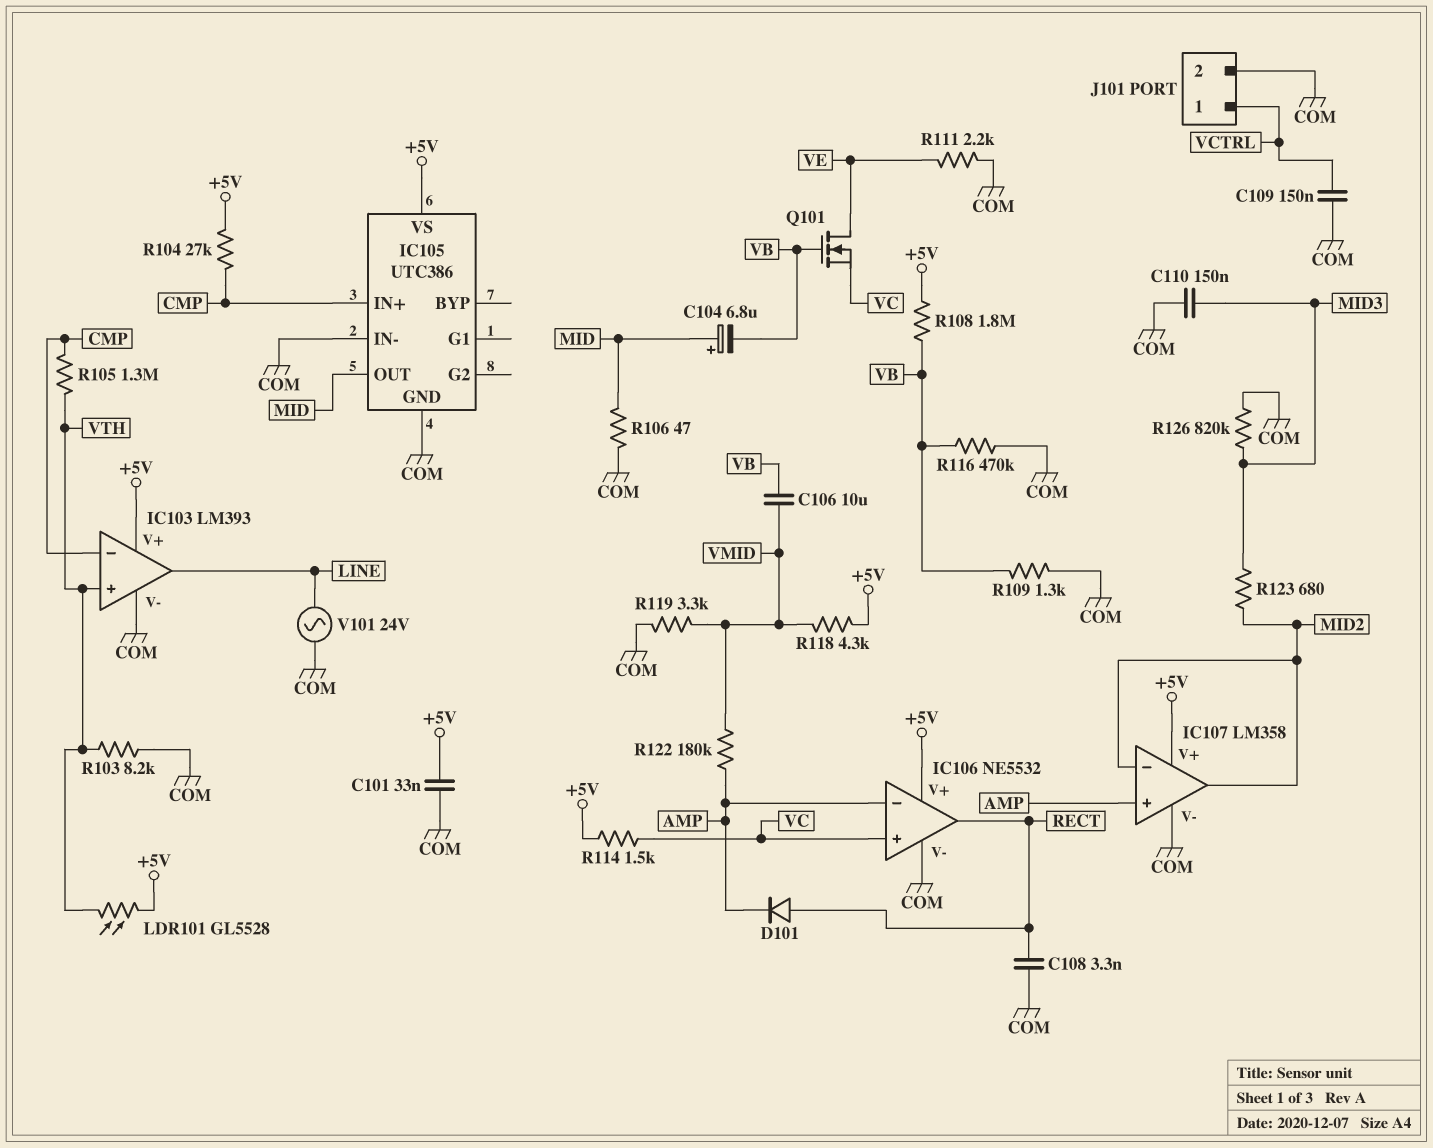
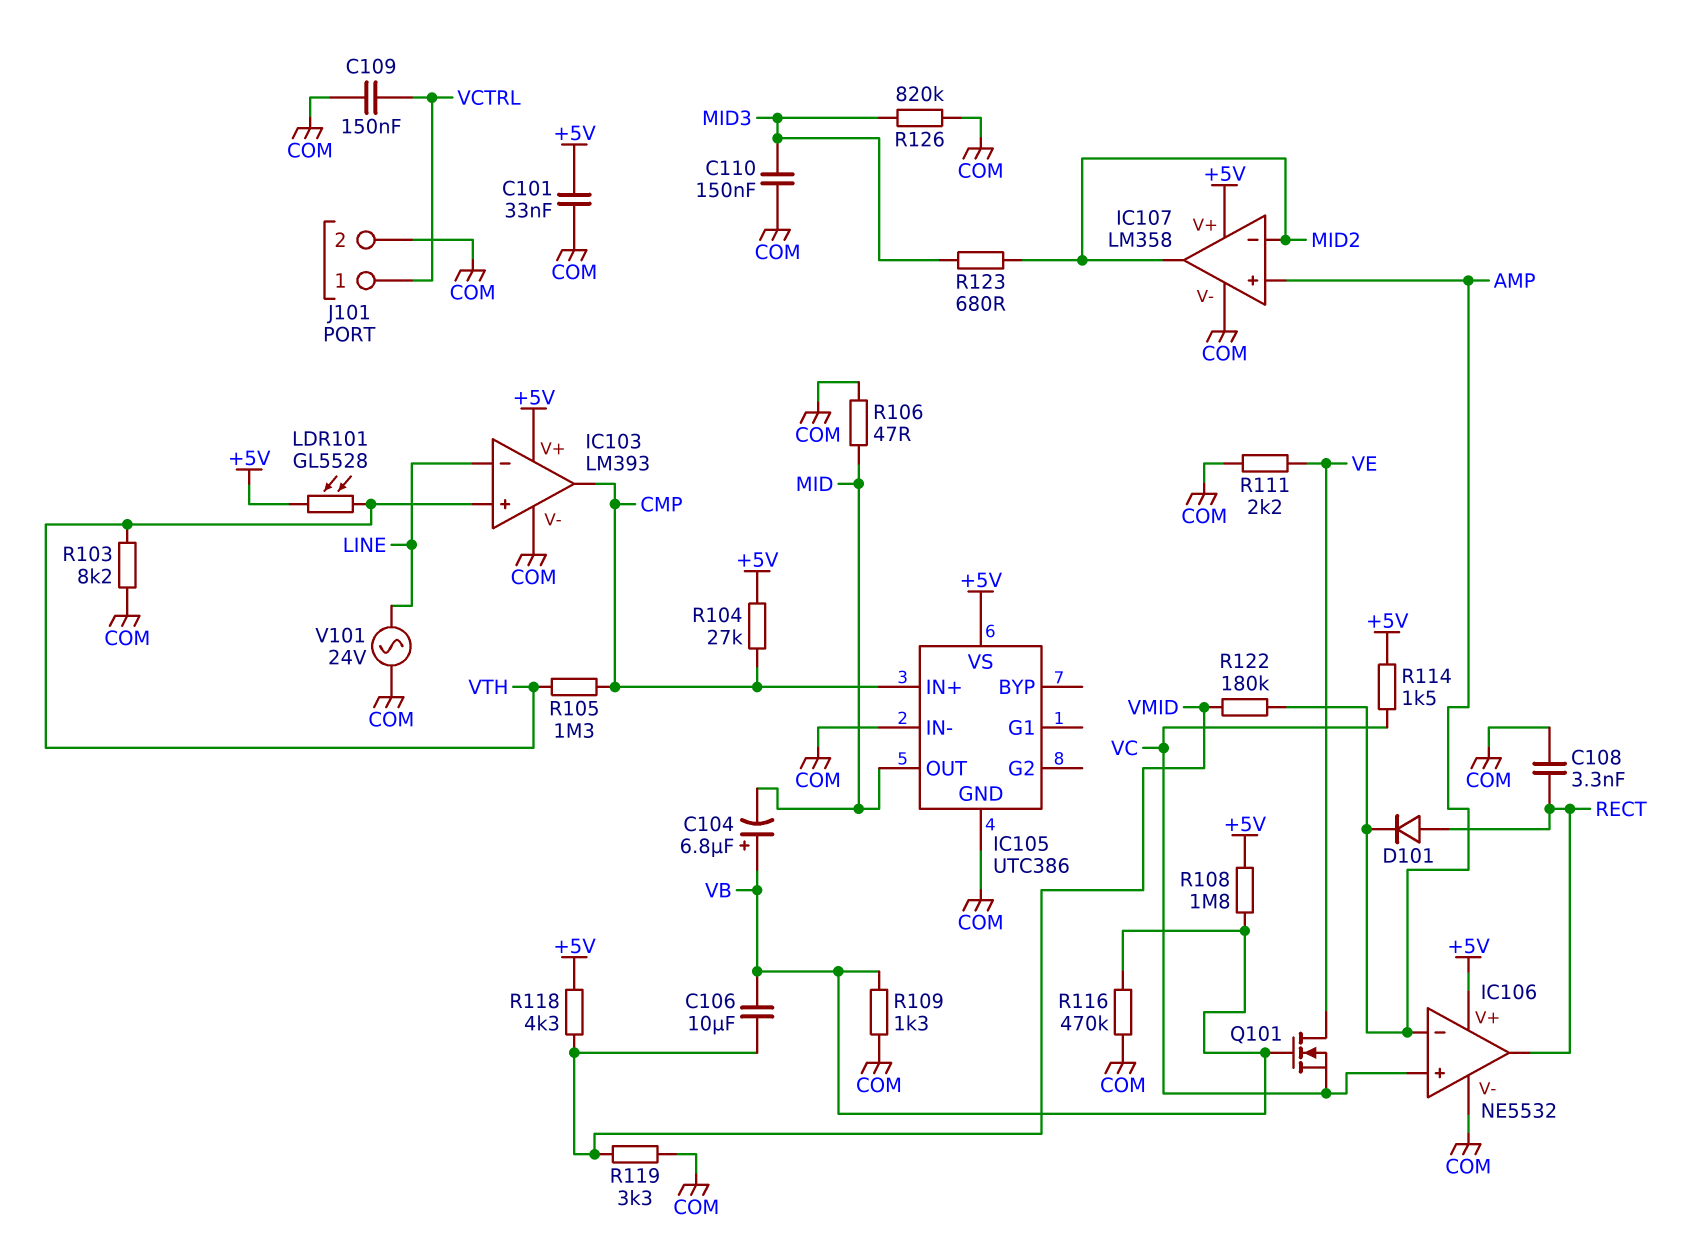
C104: 6.8uF (plus MID, minus VB) -> 6.8uF (plus VB, minus MID)
IC103 pin in-: CMP -> LINE
IC103 pin out: LINE -> CMP

